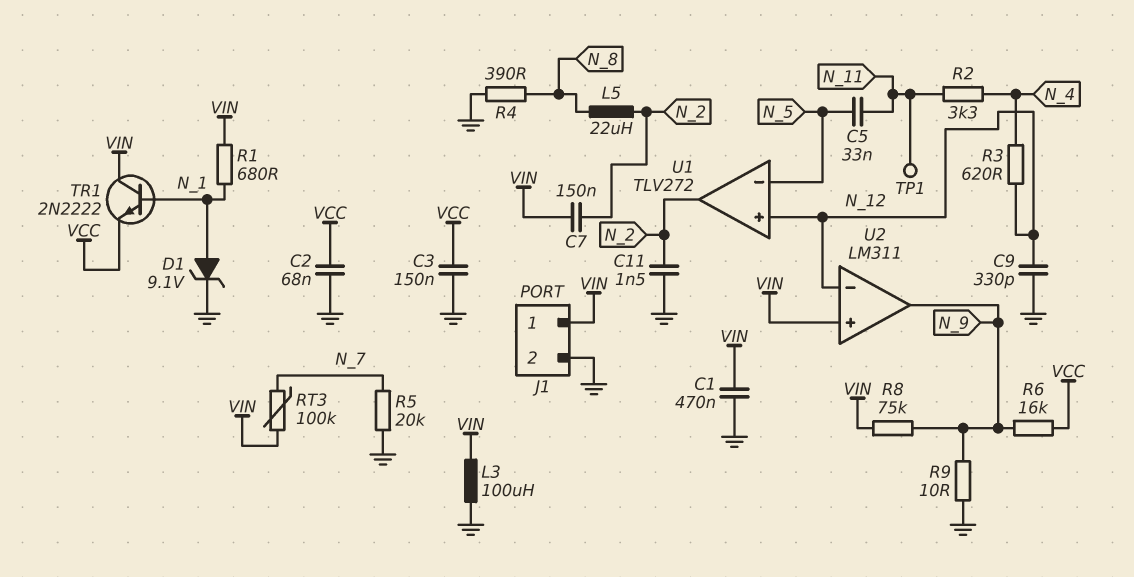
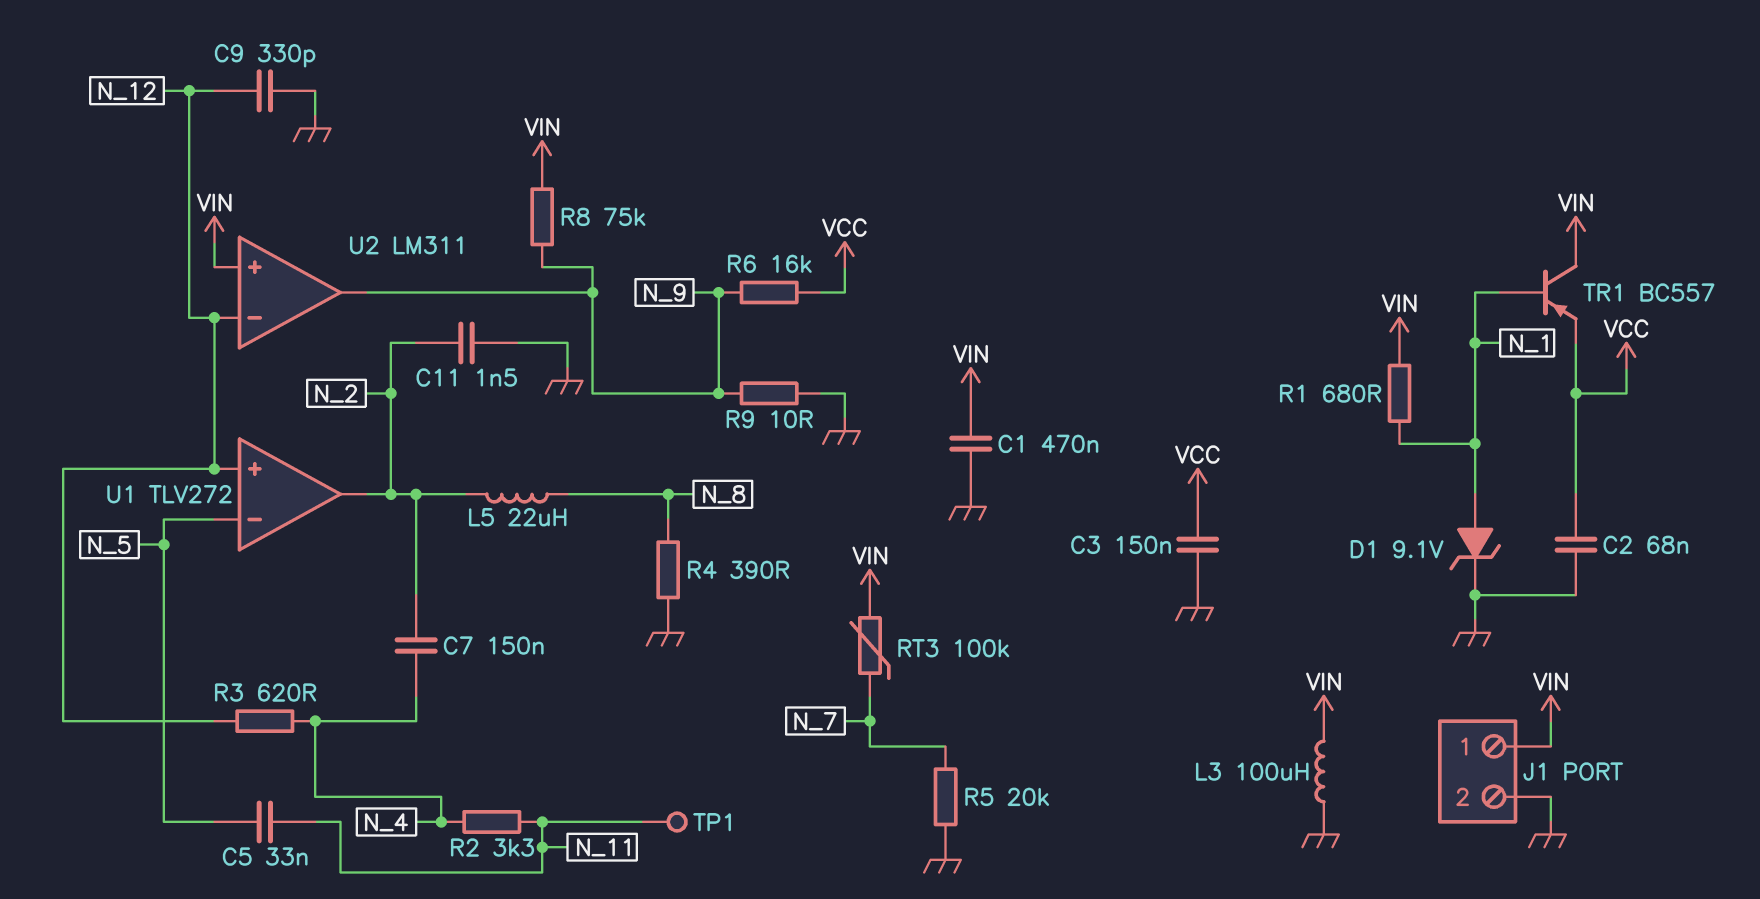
C7: 150nF (N_2, VIN) -> 150nF (N_2, N_4)
TR1: NPN 2N2222 (B N_1, C VIN, E VCC) -> PNP BC557 (B N_1, C VIN, E VCC)

